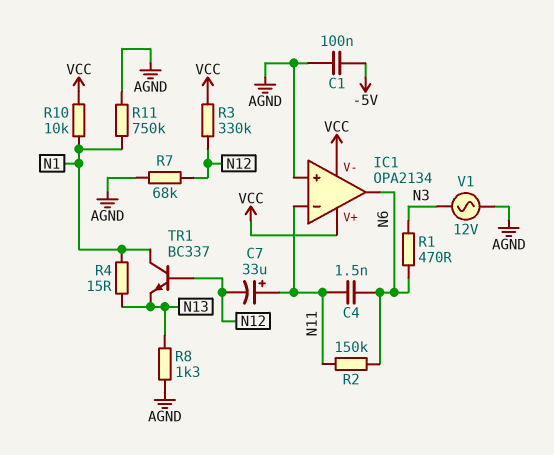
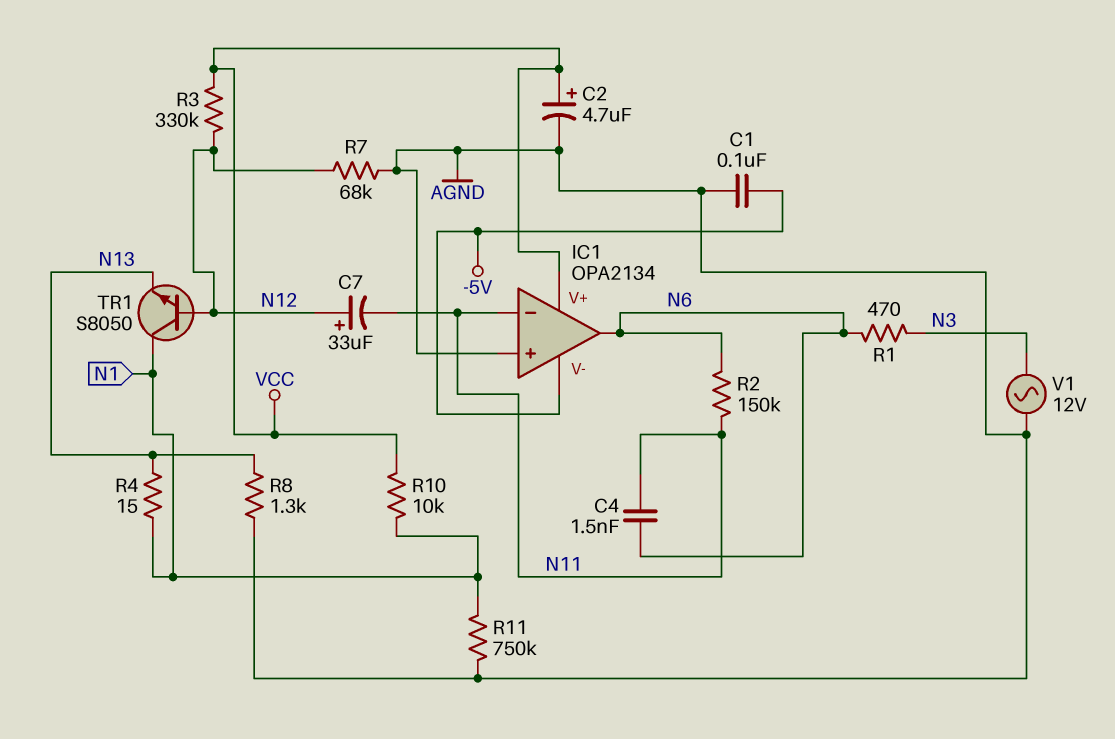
C2: none -> 4.7uF (plus VCC, minus AGND)
C7: 33uF (plus N11, minus N12) -> 33uF (plus N12, minus N11)
IC1 pin V-: VCC -> -5V
TR1: NPN BC337 (B N12, C N1, E N13) -> NPN S8050 (B N12, C N1, E N13)

